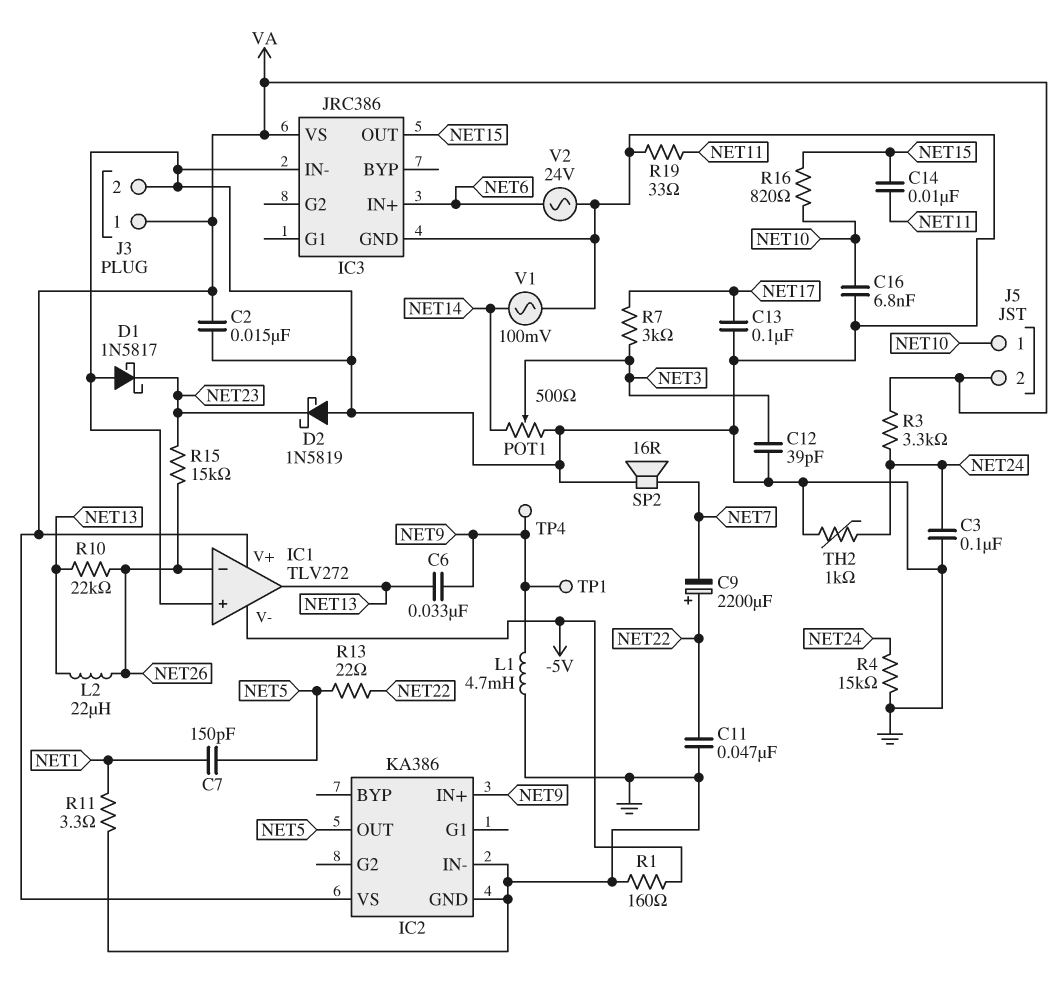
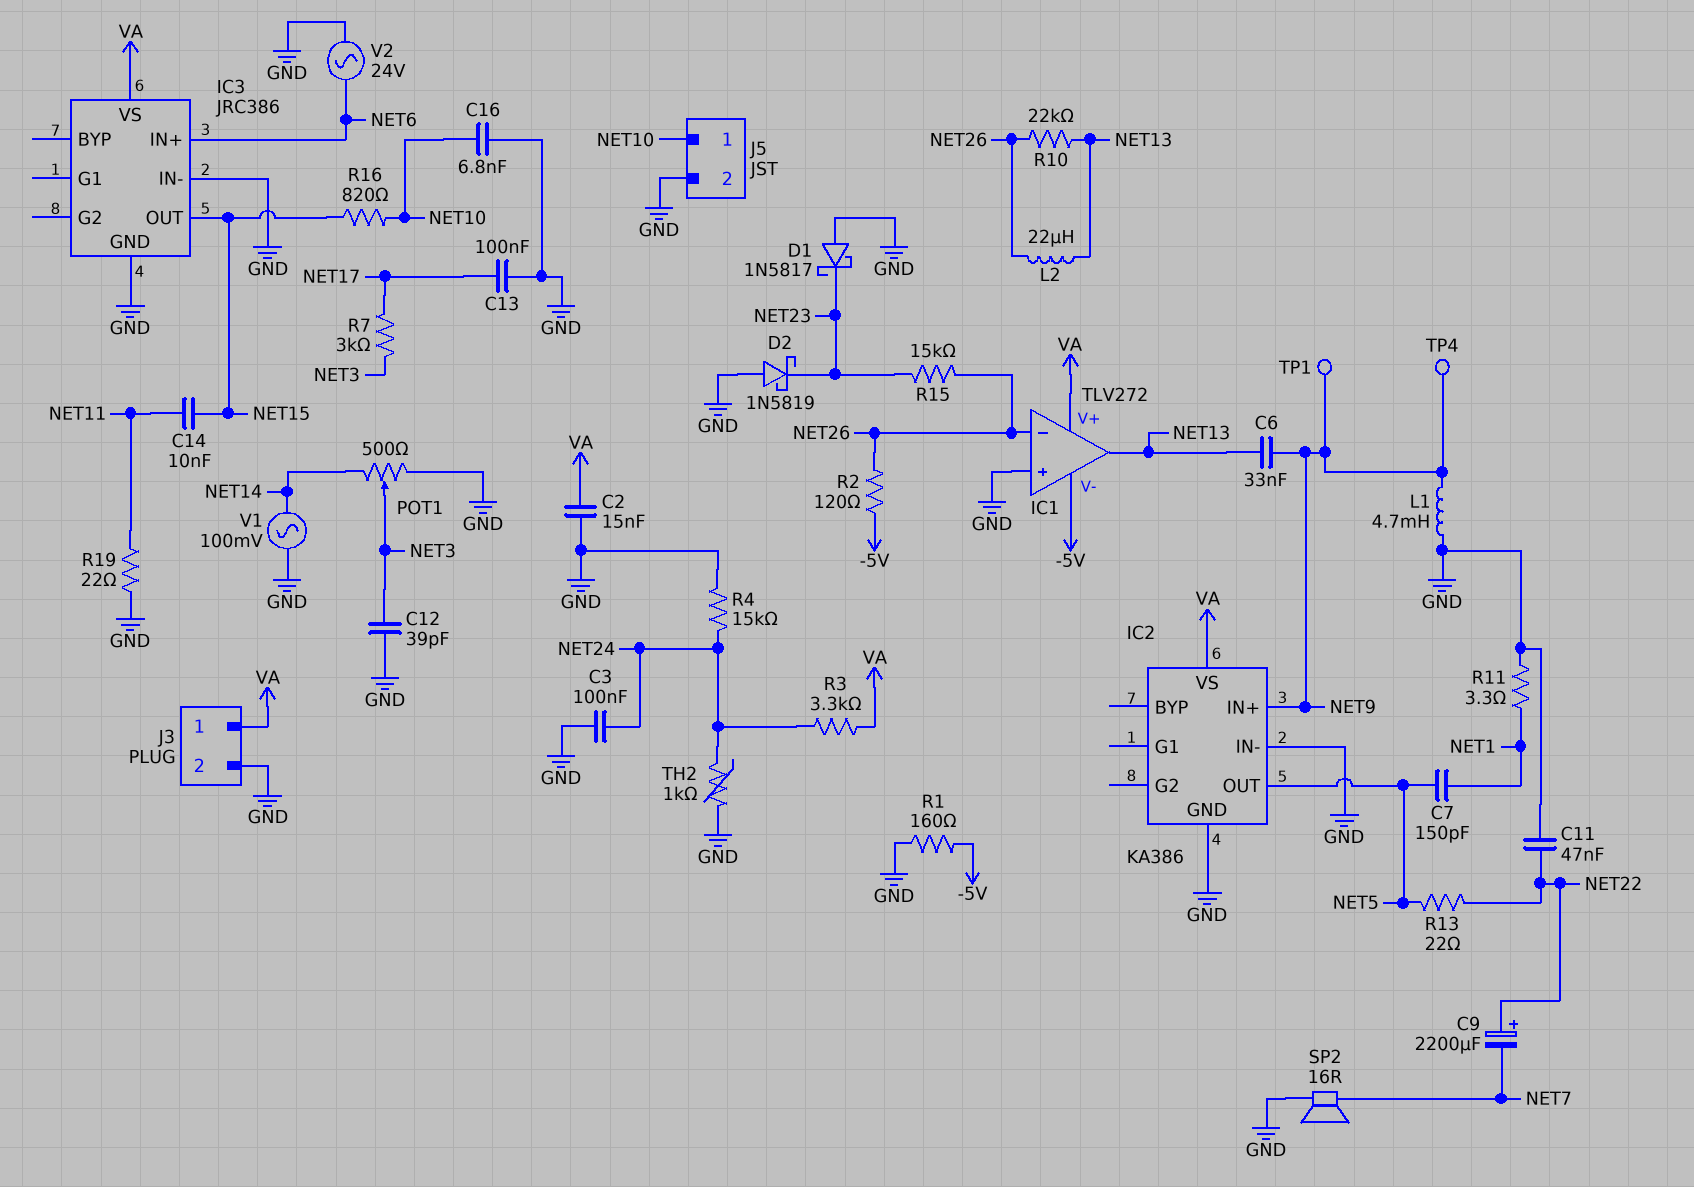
J5 pin 2: VA -> GND
R2: none -> 120 (-5V, NET26)
R19: 33 (GND, NET11) -> 22 (GND, NET11)

